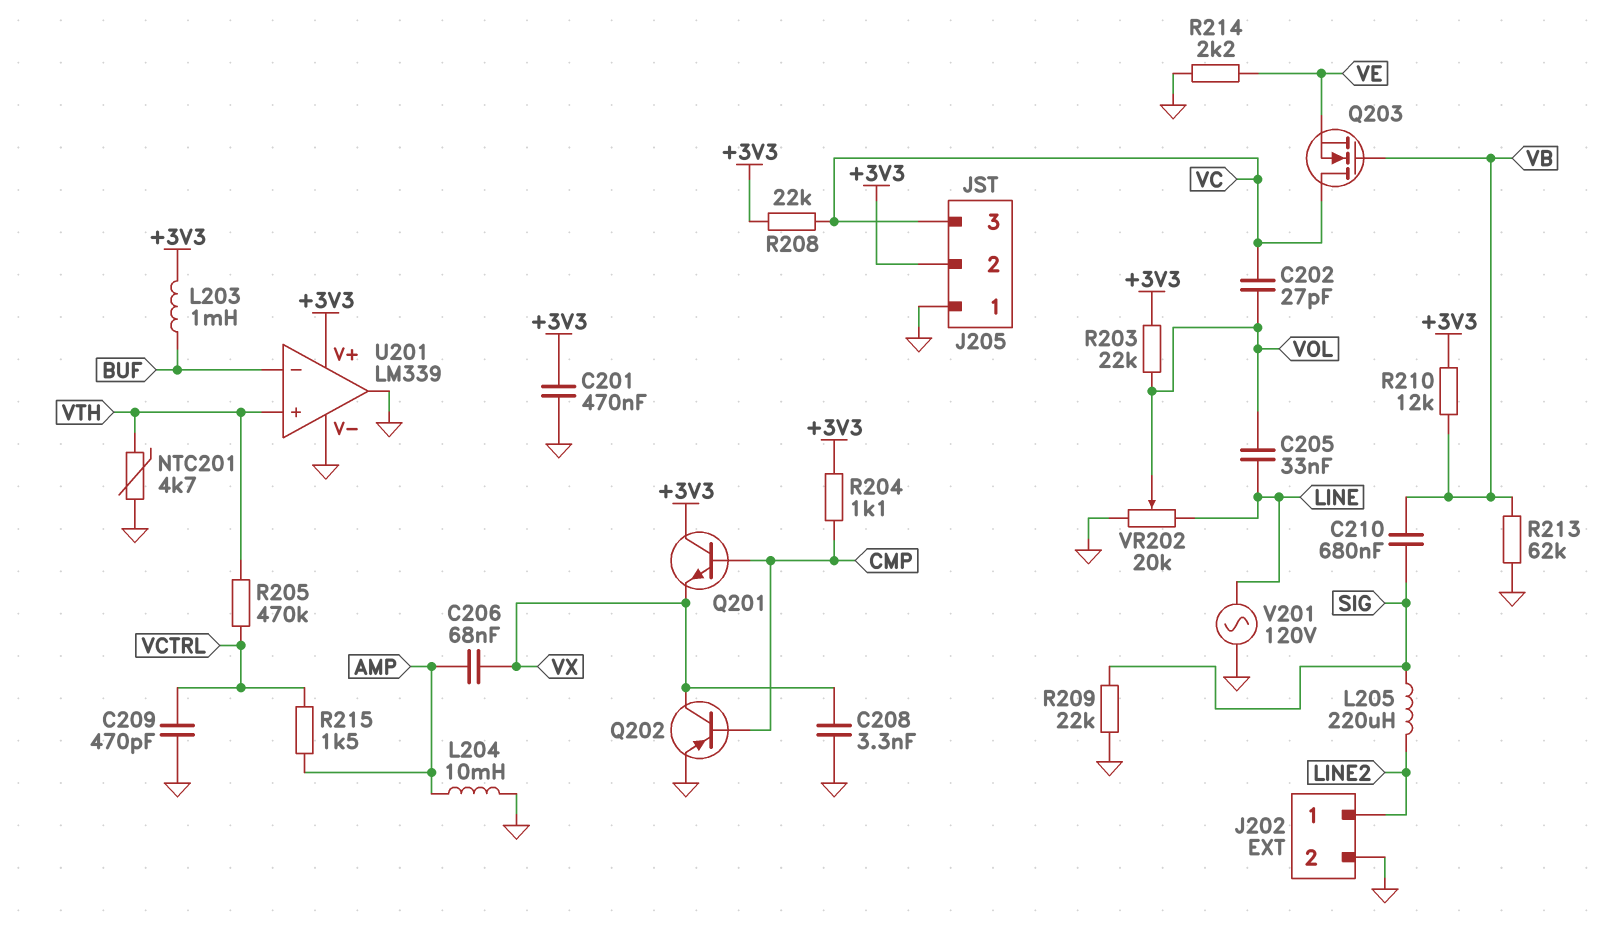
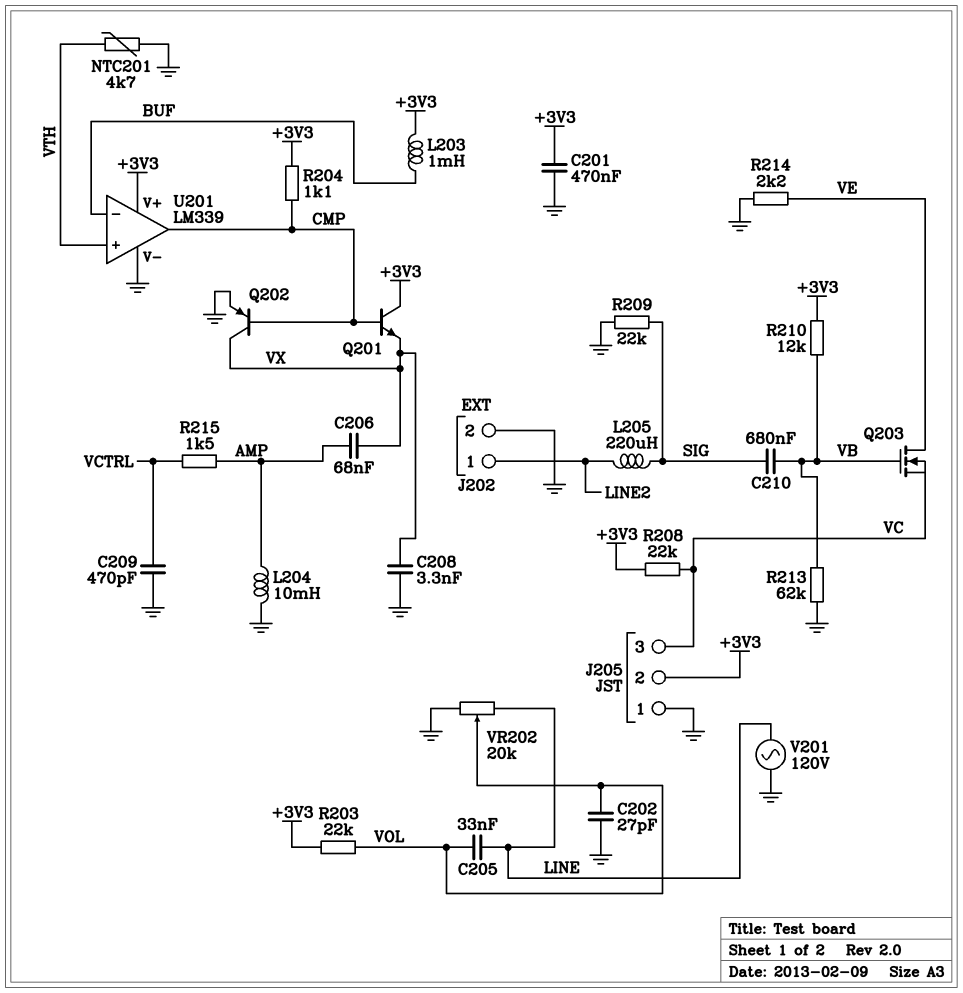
C202: 27pF (VC, VOL) -> 27pF (GND, VOL)
Q203: NMOS (G VB, D VC, S VE) -> NMOS (G VB, D VE, S VC)
R205: 470k (VCTRL, VTH) -> none
U201 pin out: GND -> CMP

